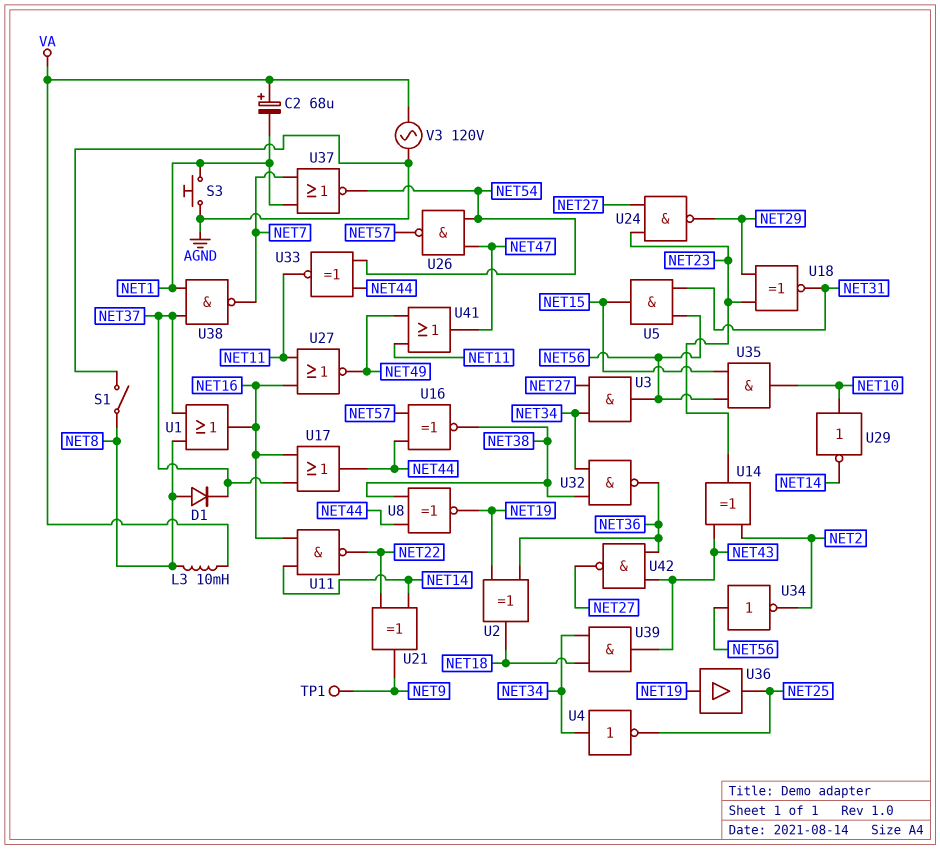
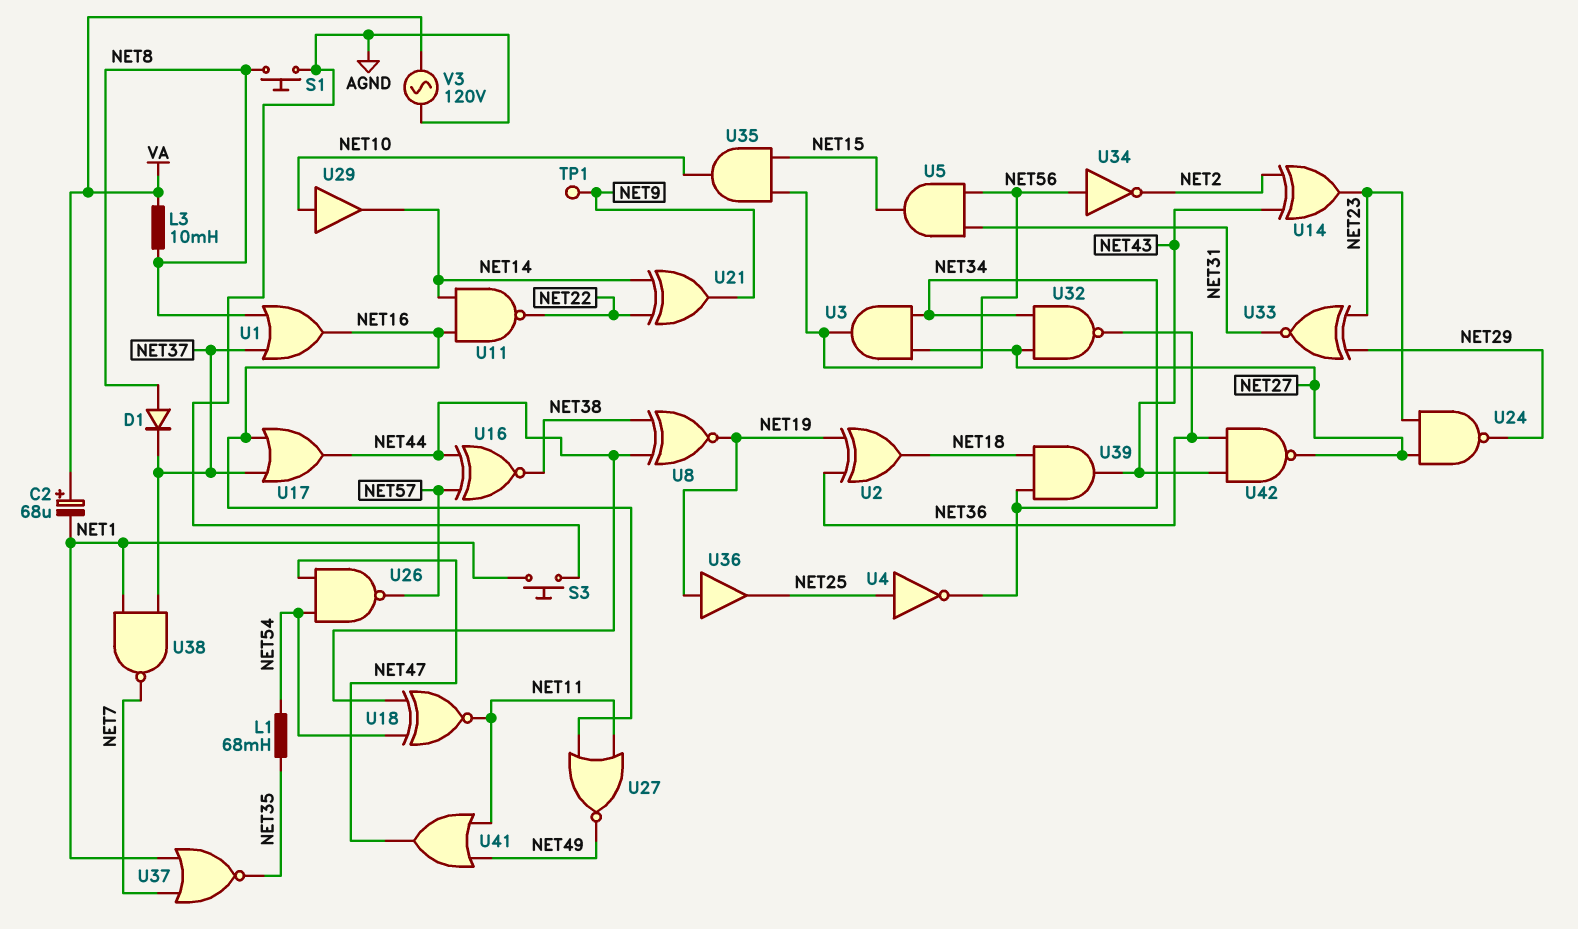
L1: none -> 68mH (NET35, NET54)
S1: switch (AGND, NET8) -> button (AGND, NET8)
U4: NOT (in NET34, out NET25) -> NOT (in NET25, out NET34)
U18: XNOR (in NET23, in NET29, out NET31) -> XNOR (in NET44, in NET54, out NET11)
U29: NOT (in NET10, out NET14) -> buffer (in NET10, out NET14)
U32: NAND (in NET34, in NET38, out NET36) -> NAND (in NET27, in NET34, out NET36)
U33: XNOR (in NET44, in NET54, out NET11) -> XNOR (in NET23, in NET29, out NET31)
U37: NOR (in NET1, in NET7, out NET54) -> NOR (in NET1, in NET7, out NET35)

